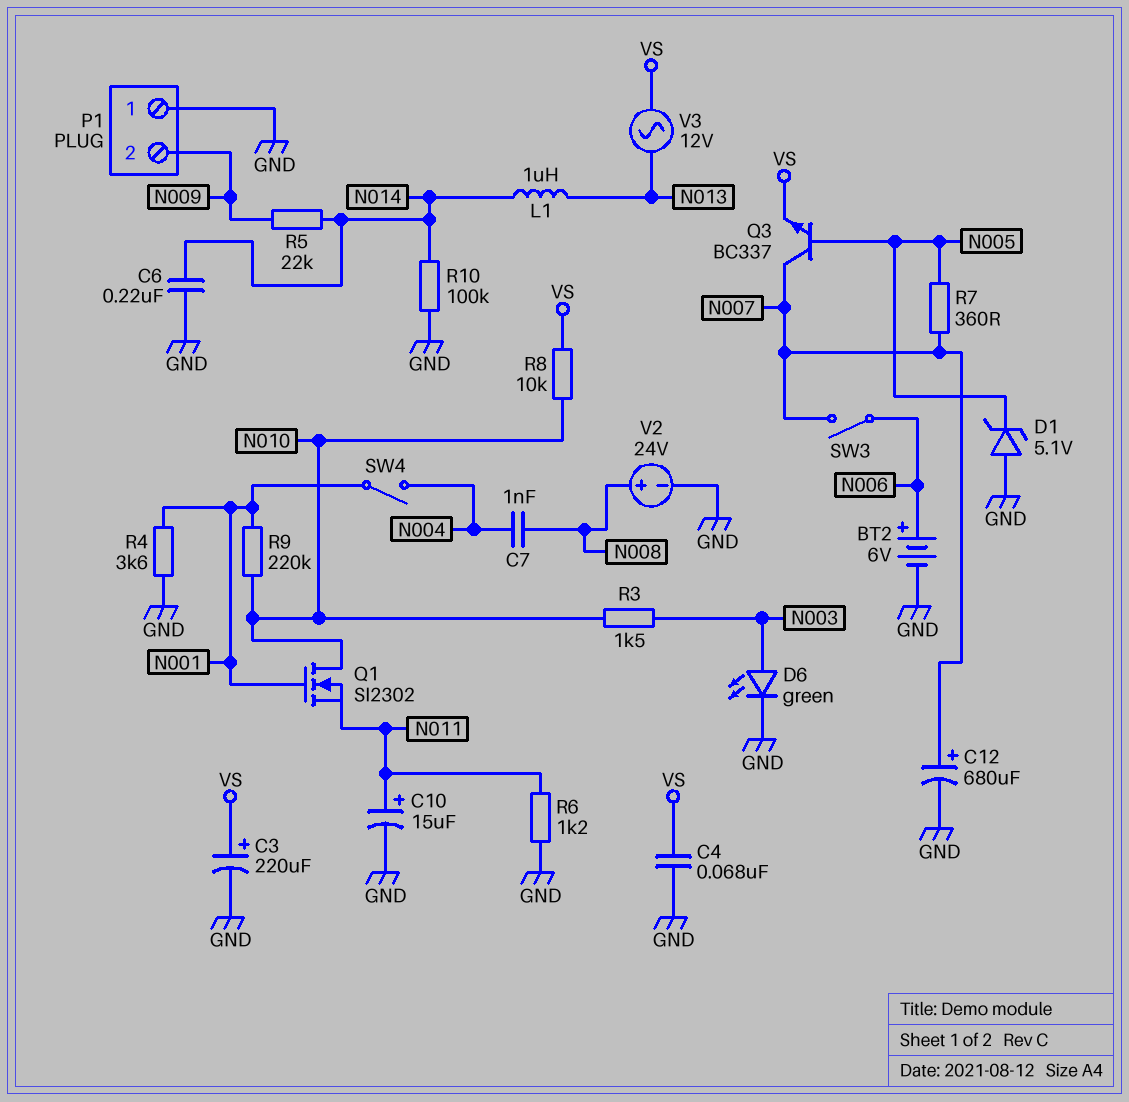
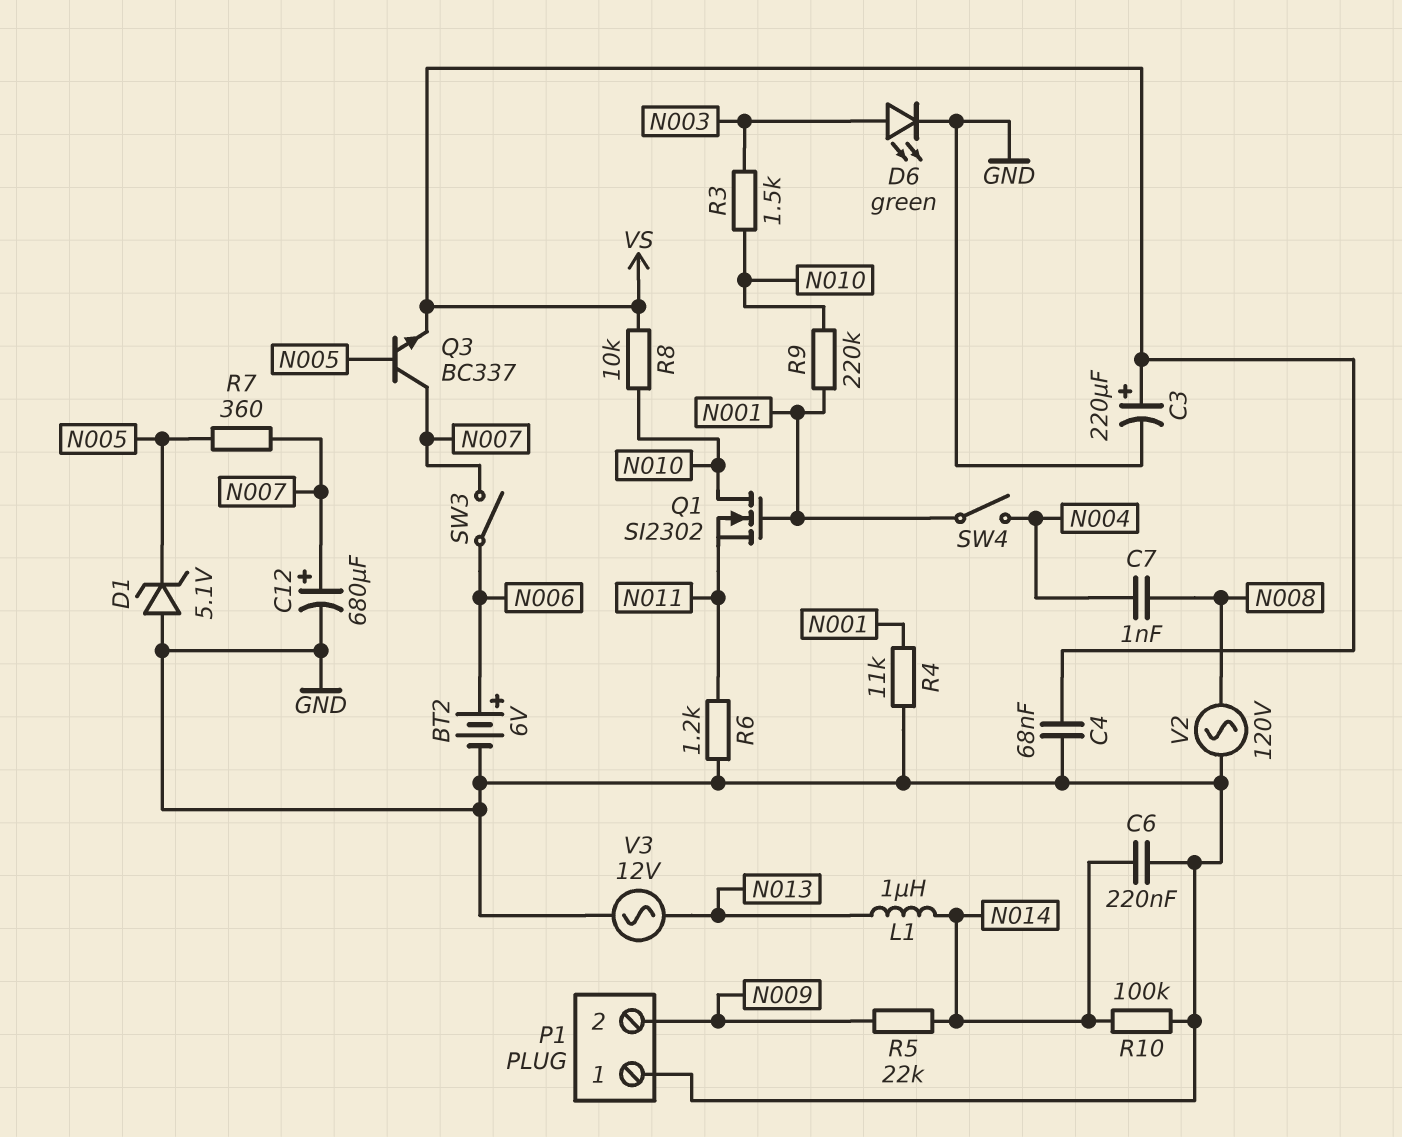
C10: 15uF (plus N011, minus GND) -> none
R4: 3.6k (GND, N001) -> 11k (GND, N001)
V2: 24V (plus N008, minus GND) -> AC 120V (GND, N008)
V3: AC 12V (N013, VS) -> AC 12V (GND, N013)

